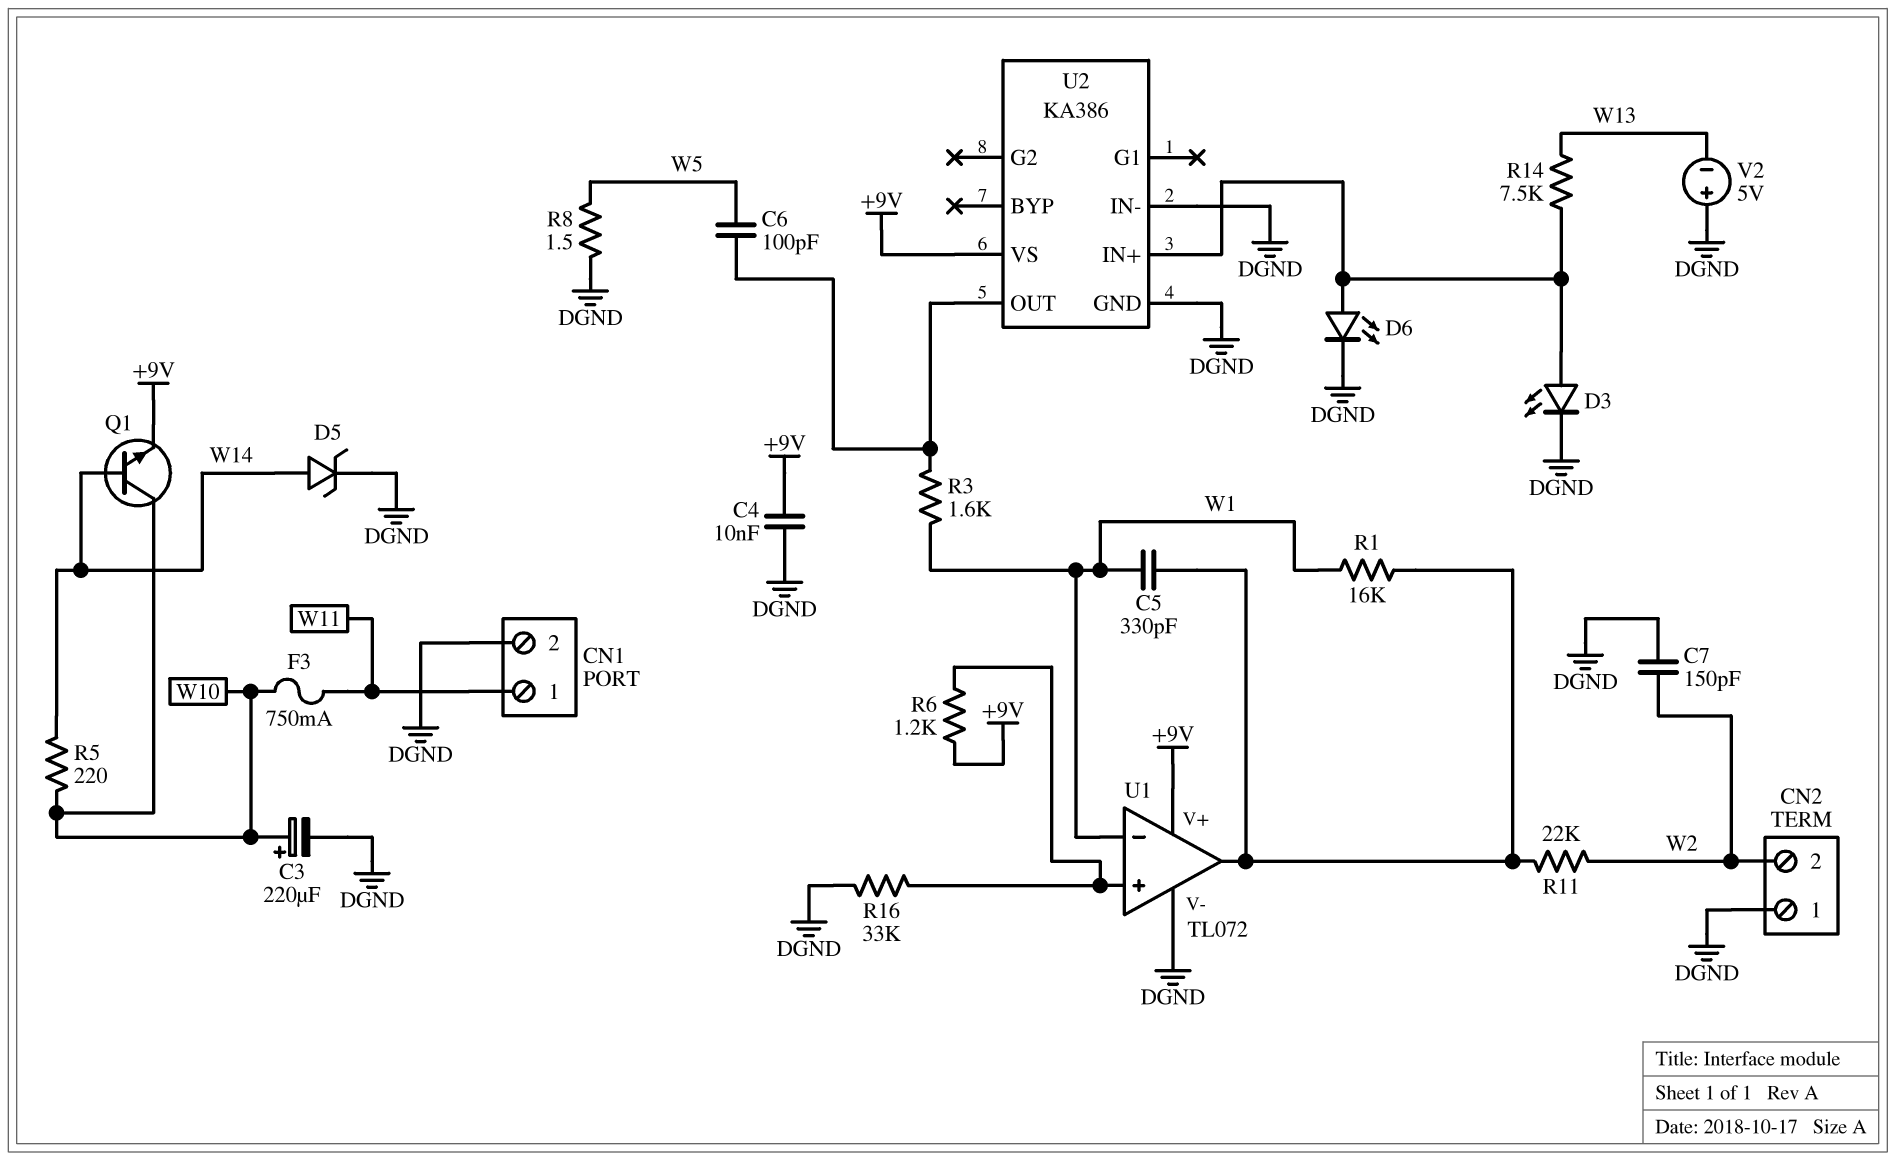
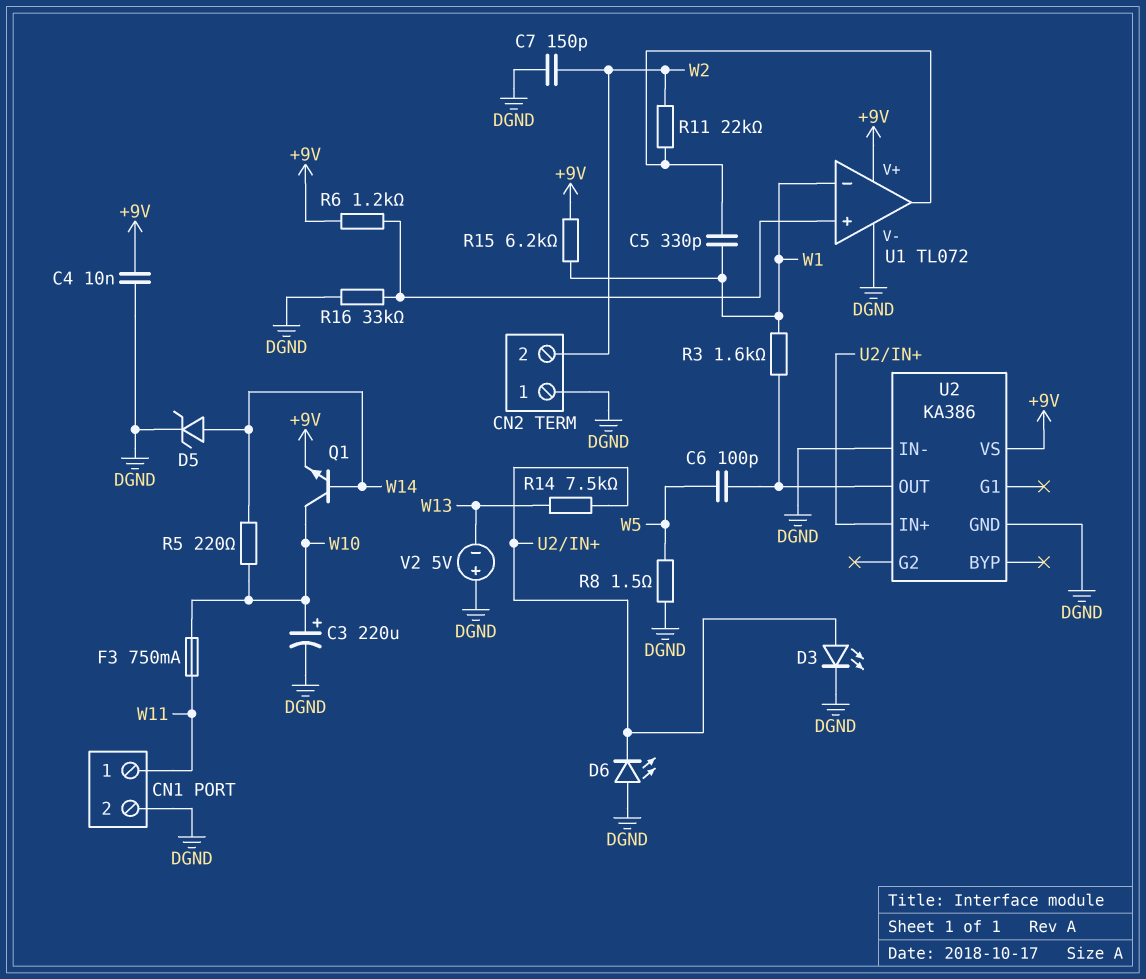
D6: LED (A U2/IN+, K DGND) -> LED (A DGND, K U2/IN+)
R1: 16k (U1/out, W1) -> none
R15: none -> 6.2k (+9V, W1)

